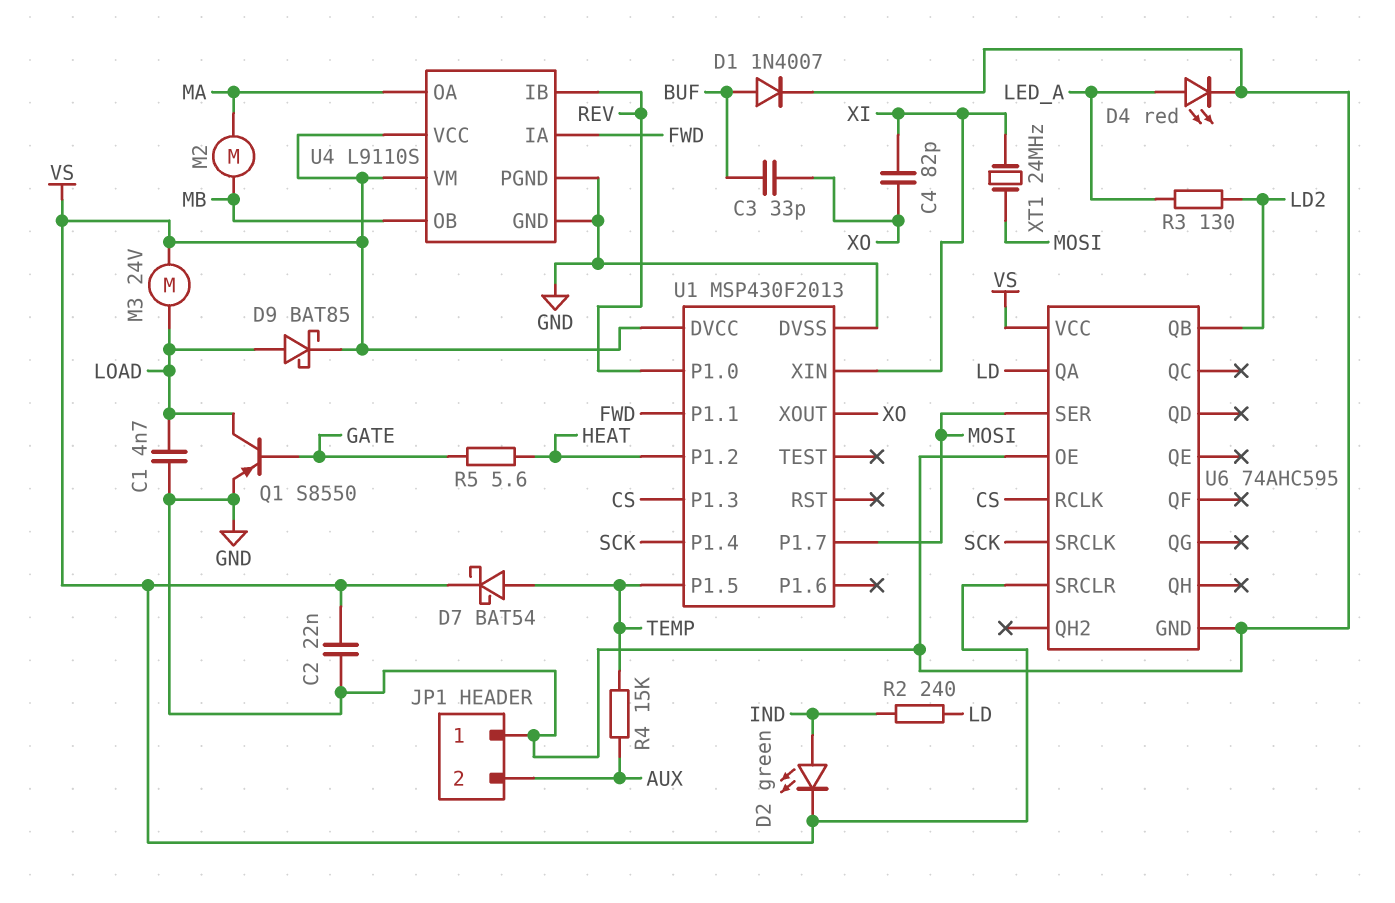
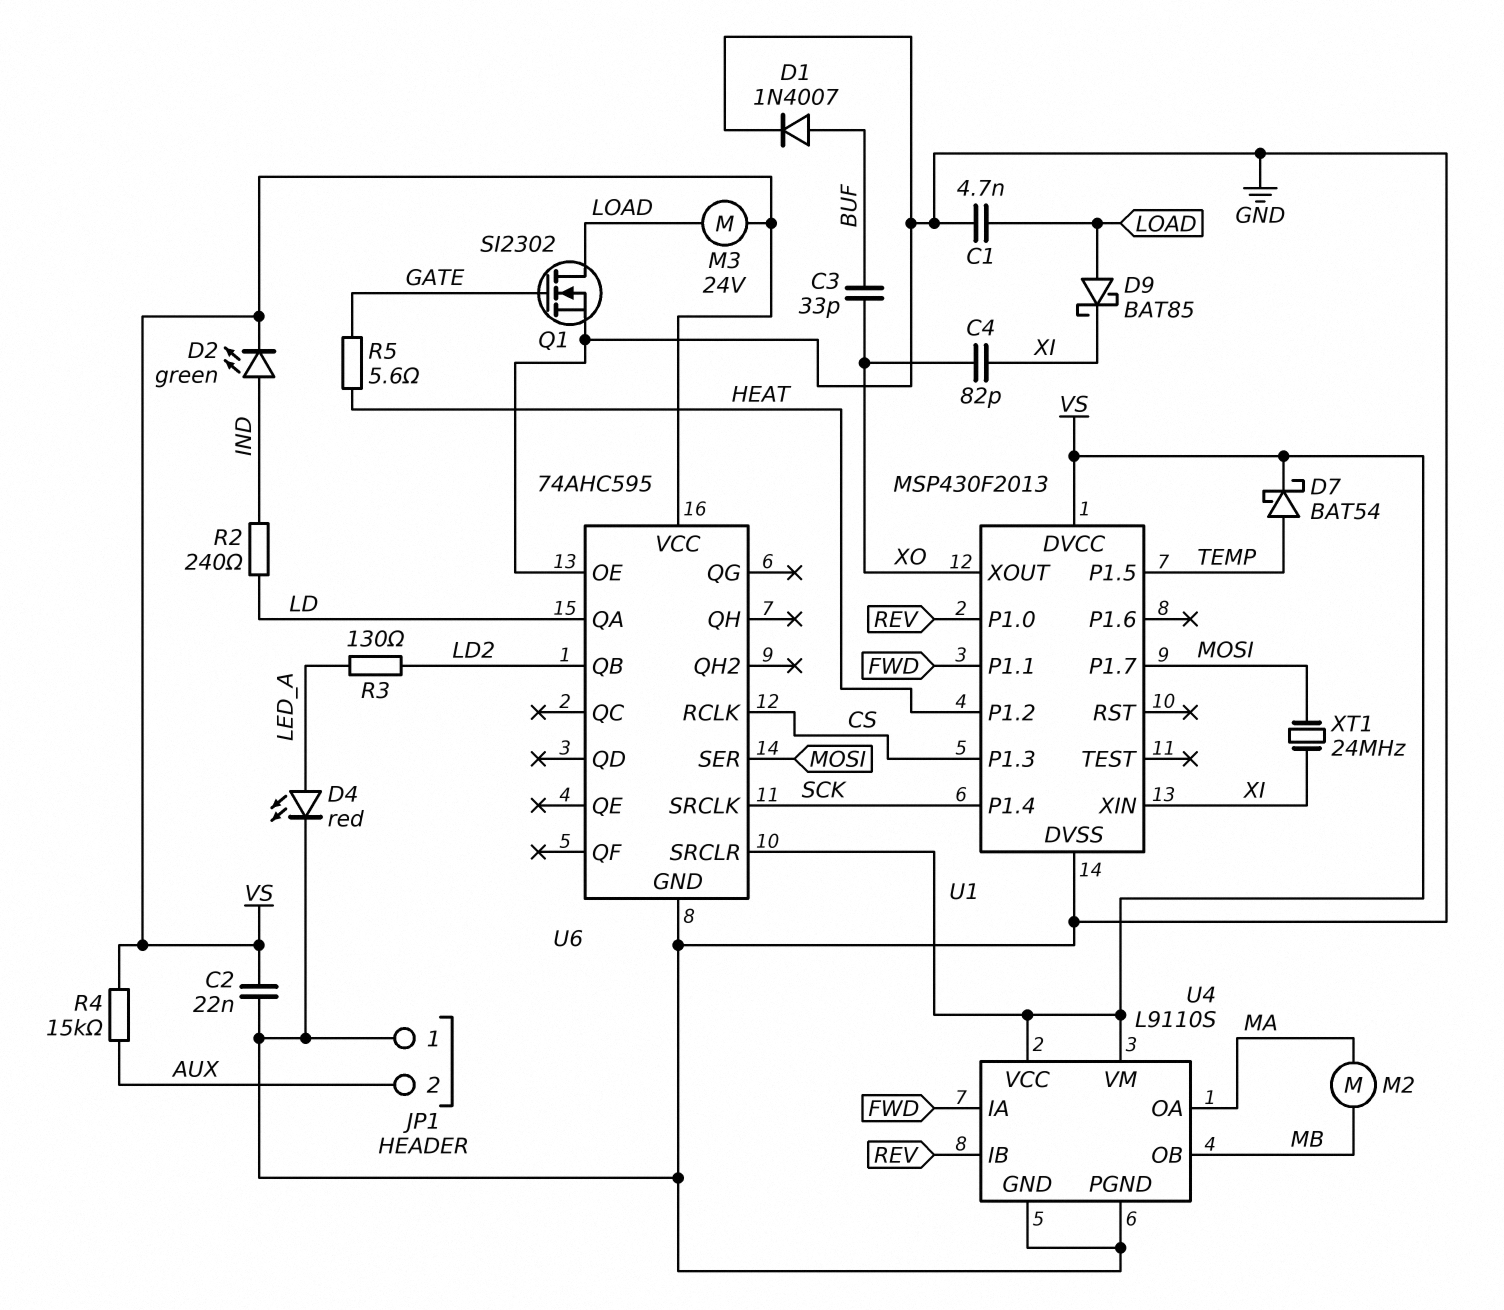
D9: schottky BAT85 (A LOAD, K VS) -> schottky BAT85 (A LOAD, K XI)
Q1: PNP S8550 (B GATE, C LOAD, E GND) -> NMOS SI2302 (G GATE, D LOAD, S GND)
R4: 15k (AUX, TEMP) -> 15k (AUX, VS)

